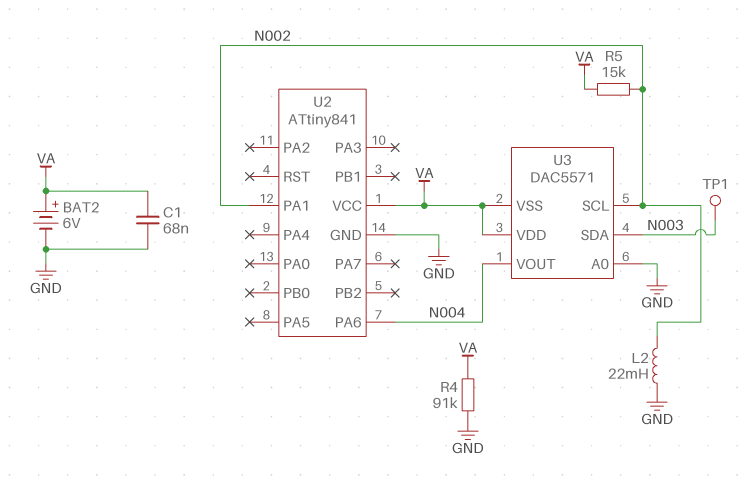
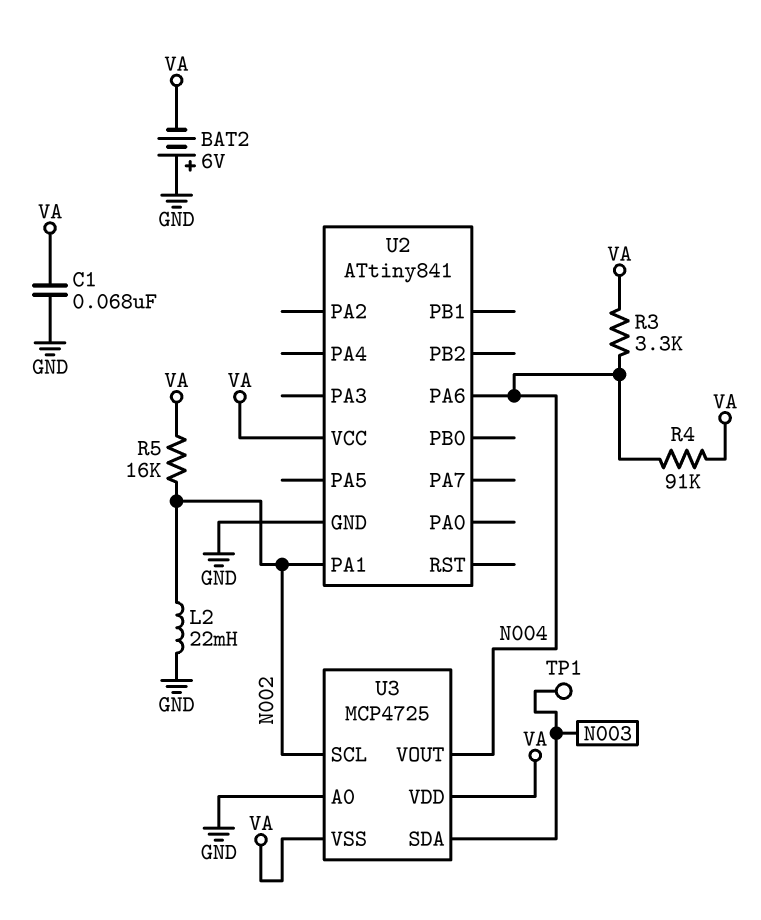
BAT2: 6V (plus VA, minus GND) -> 6V (plus GND, minus VA)
R3: none -> 3.3k (N004, VA)
R4: 91k (GND, VA) -> 91k (N004, VA)
R5: 15k (N002, VA) -> 16k (N002, VA)
U3: DAC5571 -> MCP4725

